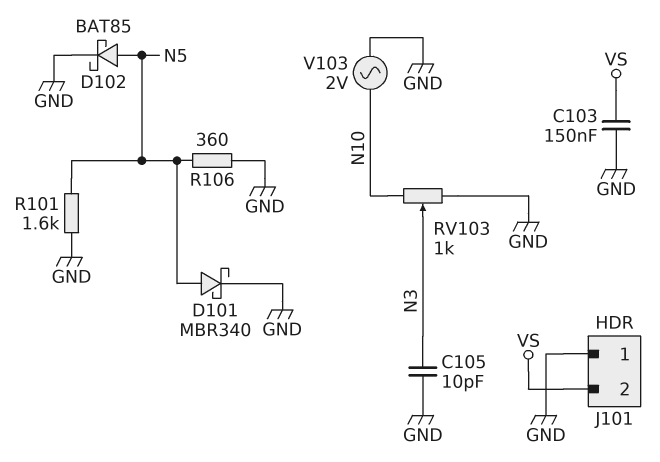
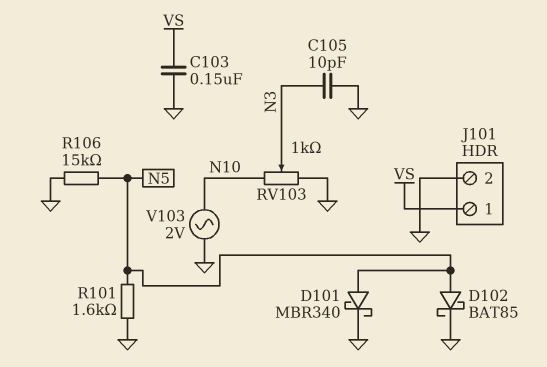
J101 pin 1: GND -> VS
J101 pin 2: VS -> GND
R106: 360 (GND, N5) -> 15k (GND, N5)

